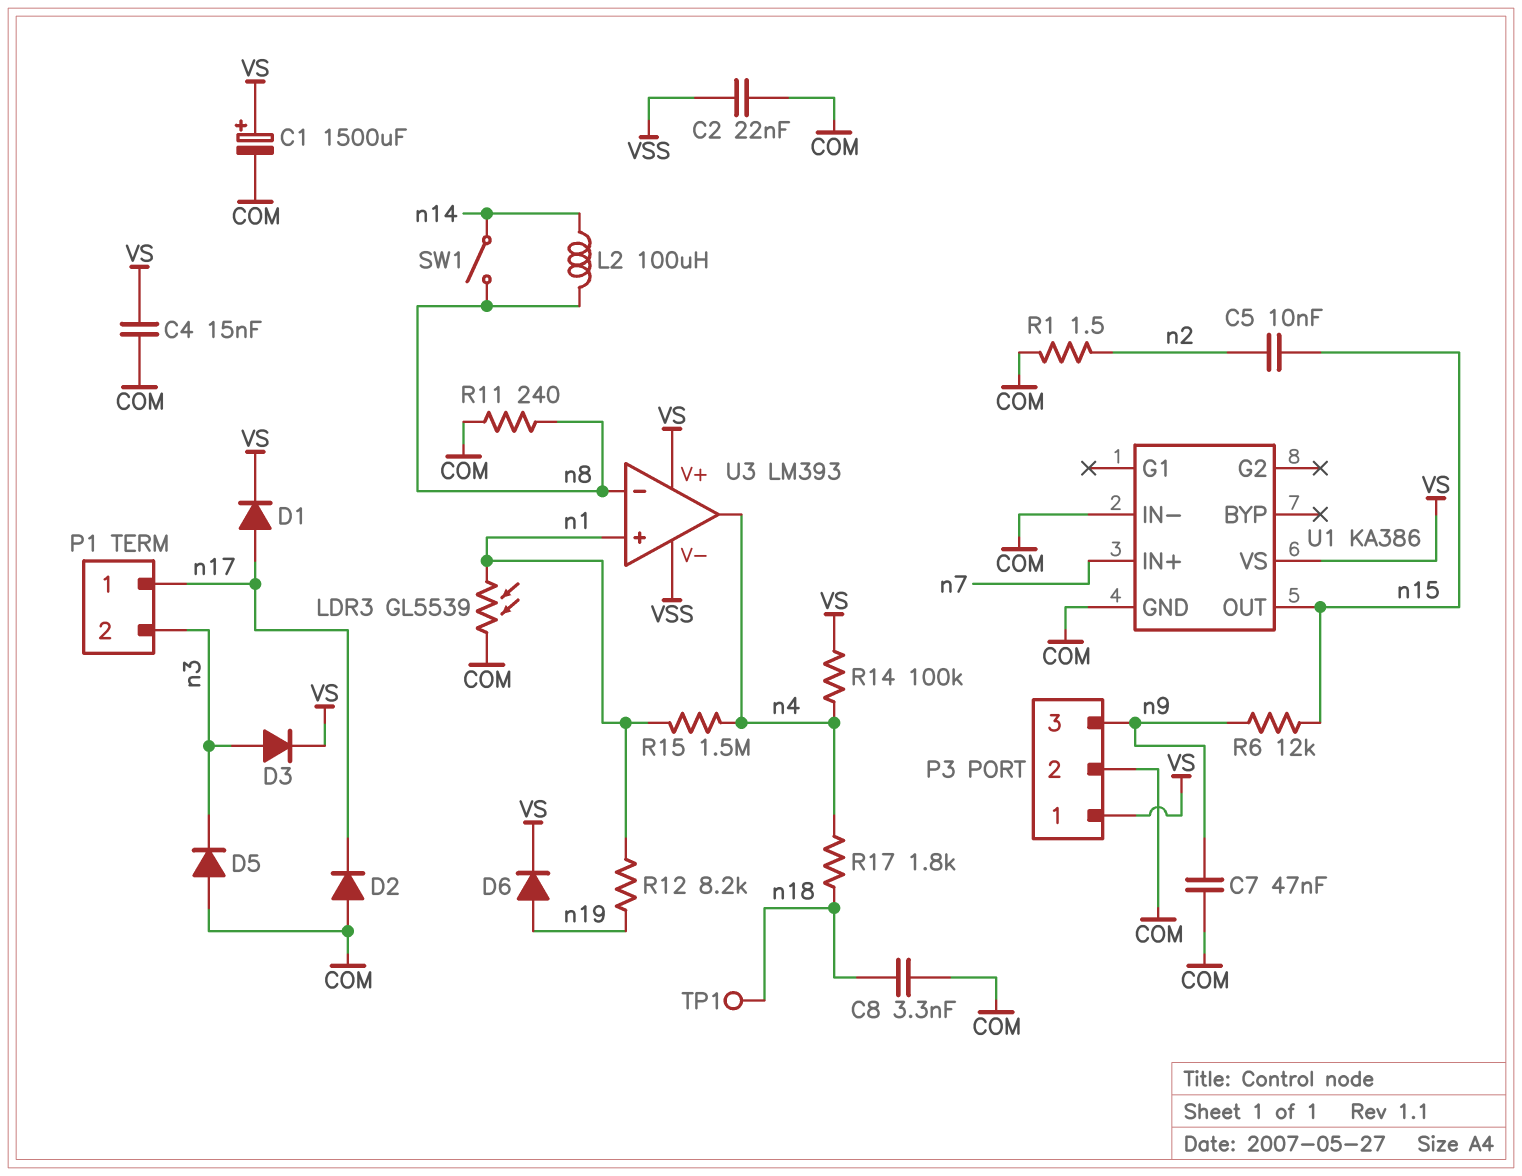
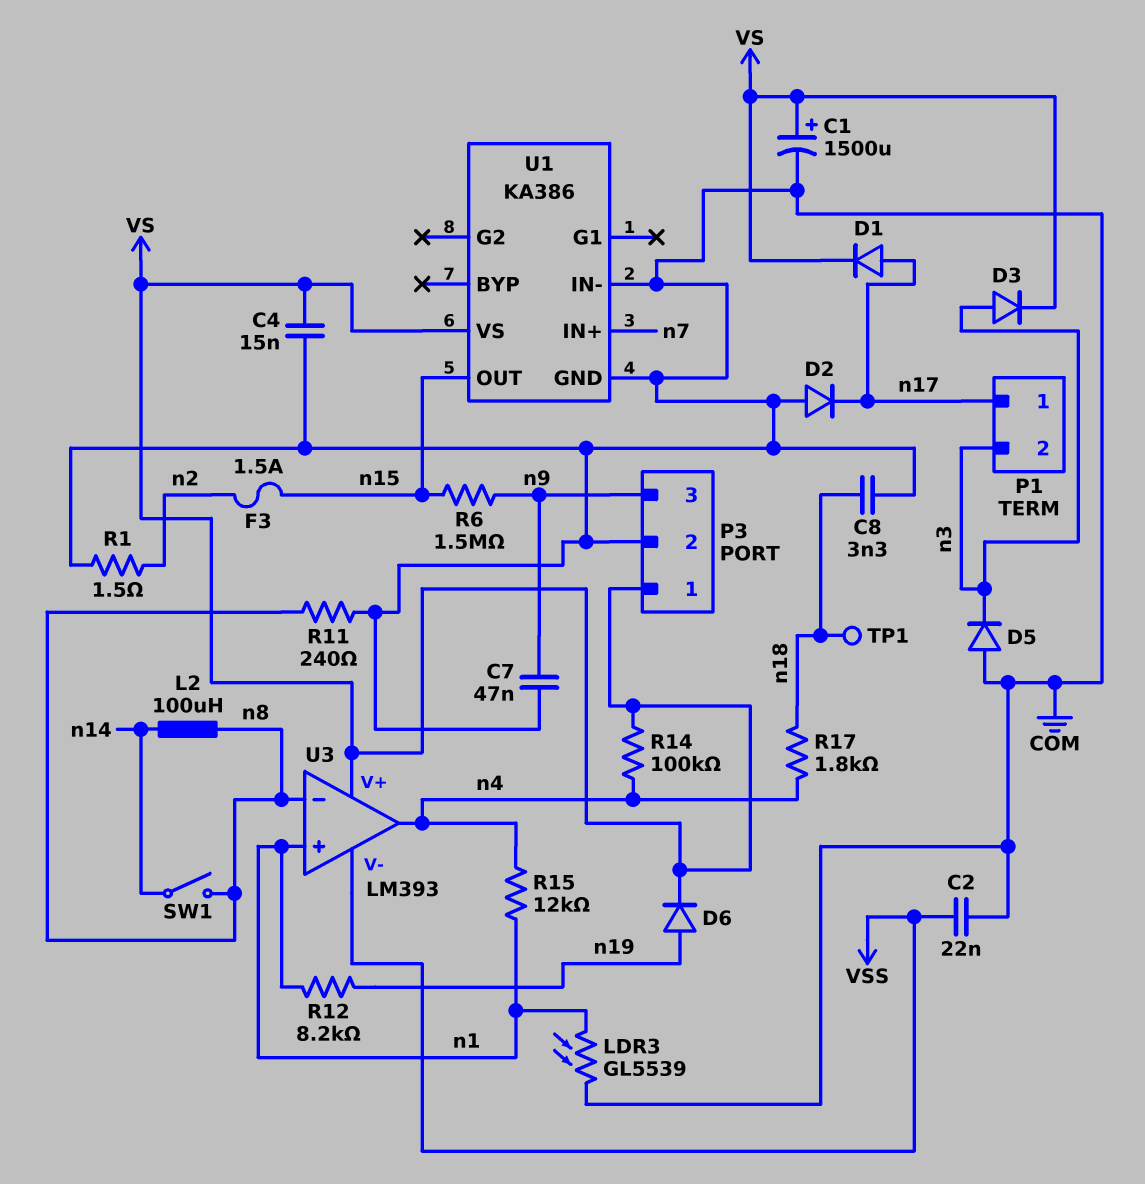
C5: 10nF (n2, n15) -> none
F3: none -> 1.5A (n2, n15)
R6: 12k (n9, n15) -> 1.5M (n9, n15)
R15: 1.5M (n1, n4) -> 12k (n1, n4)

